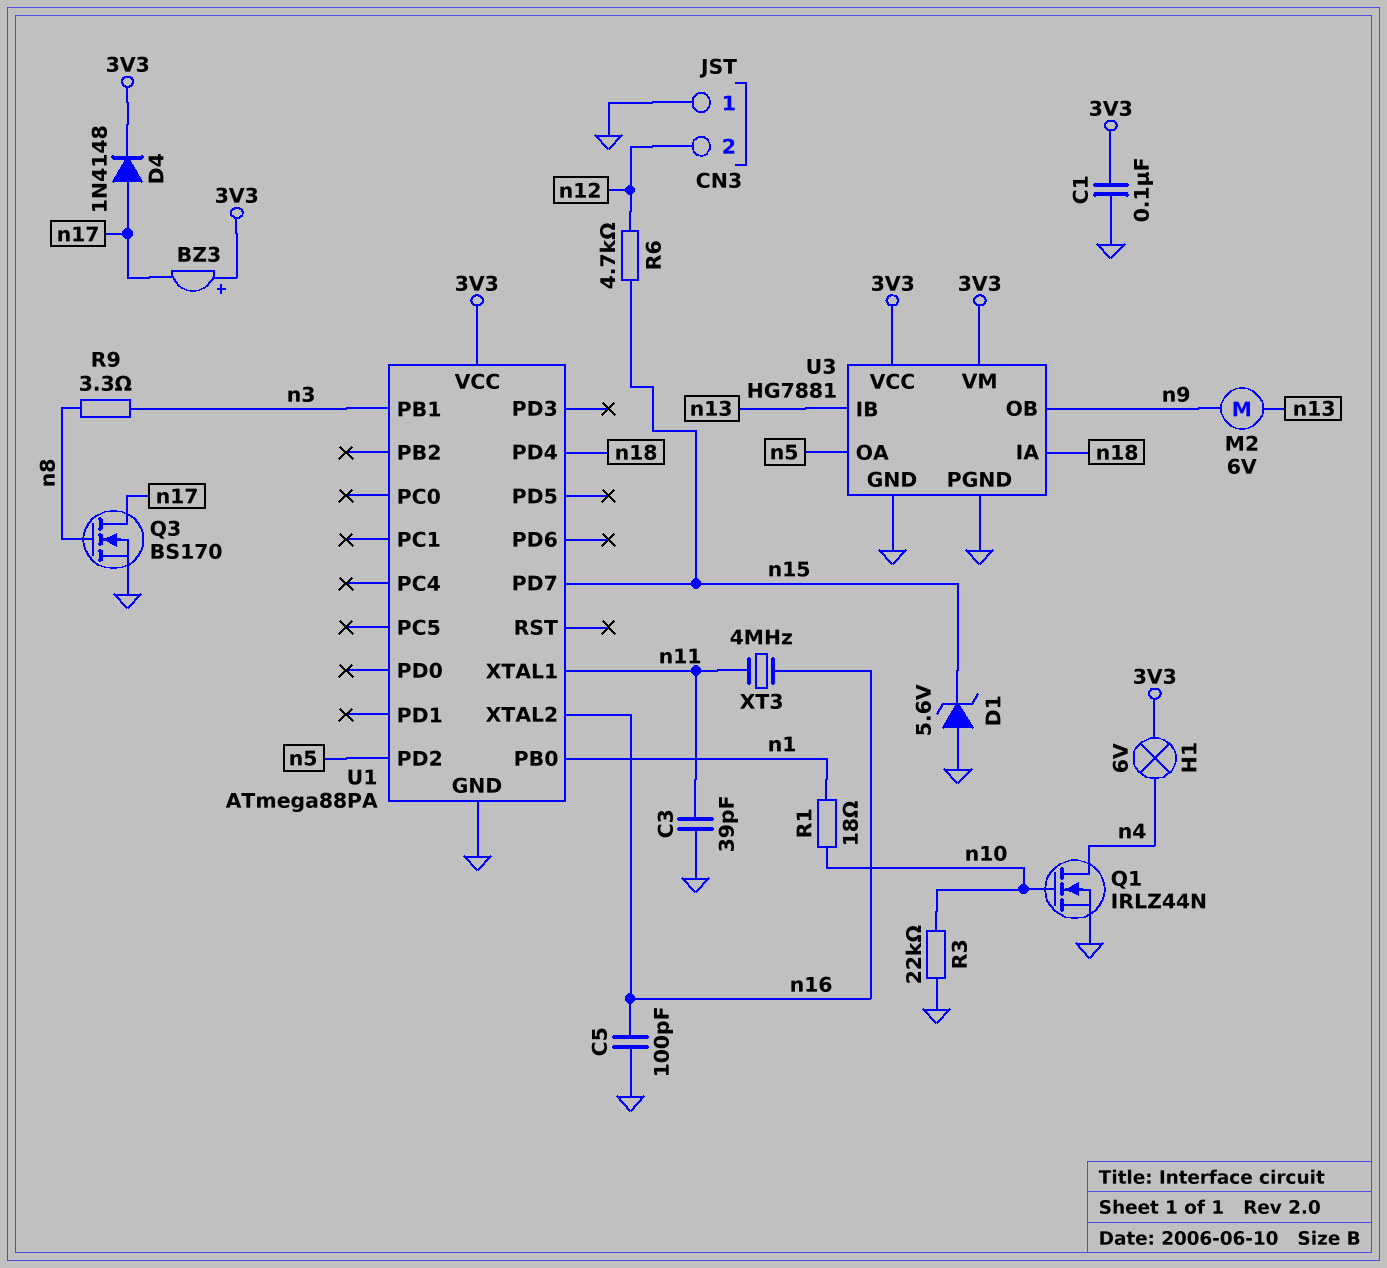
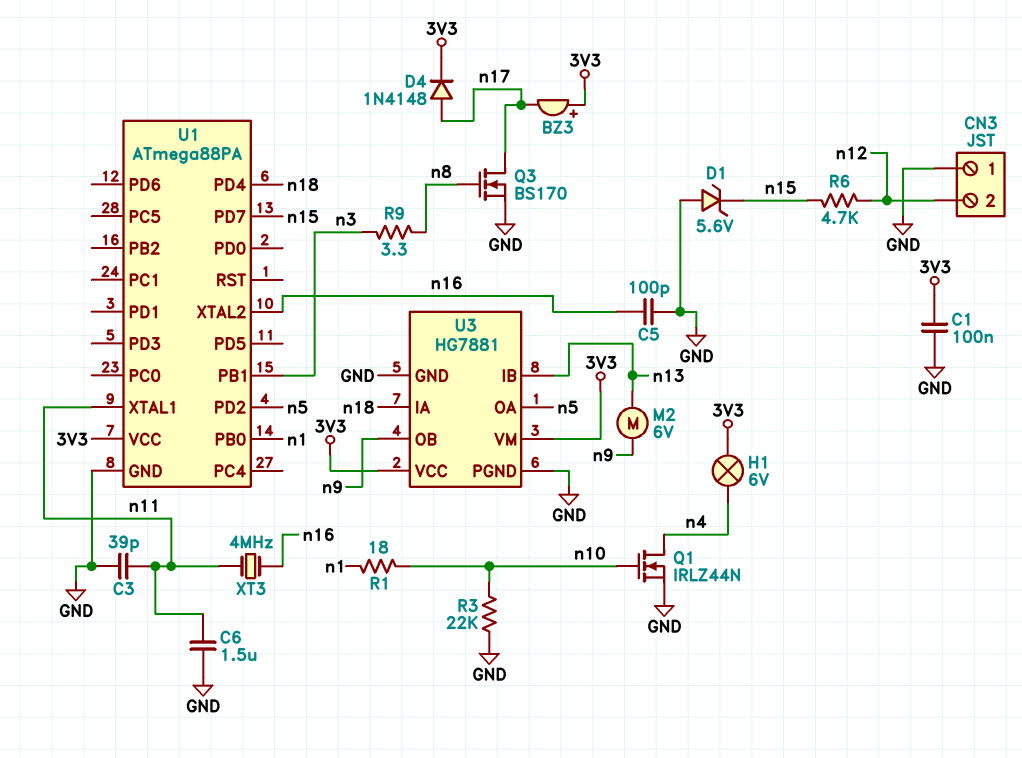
C6: none -> 1.5uF (GND, n11)

